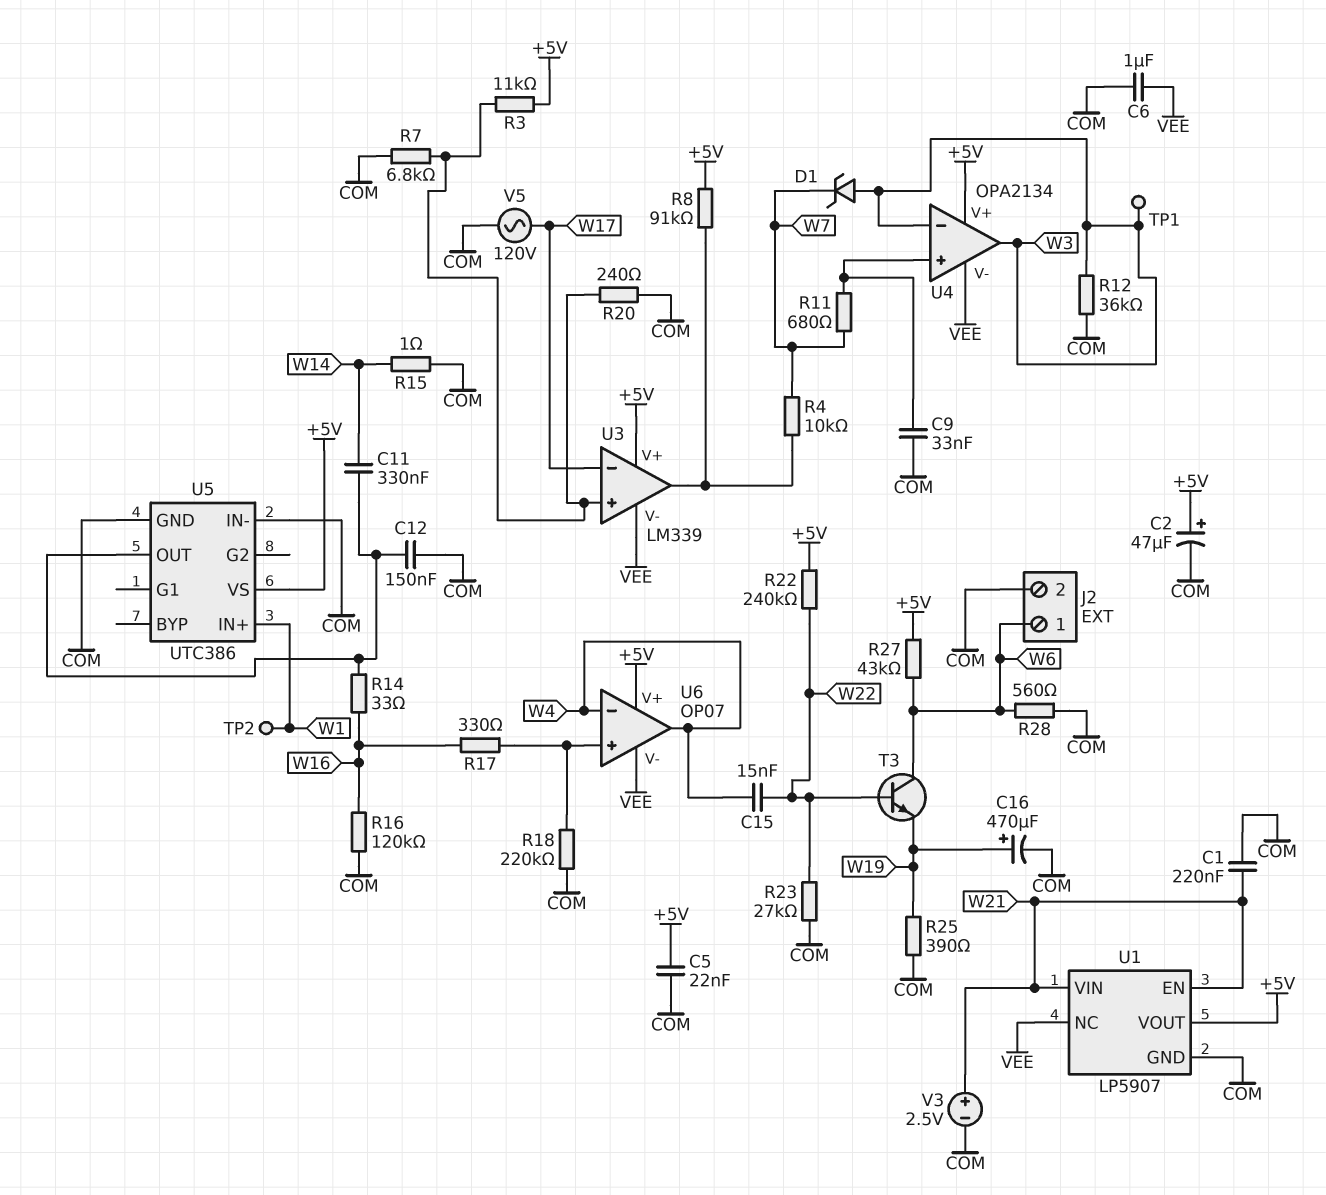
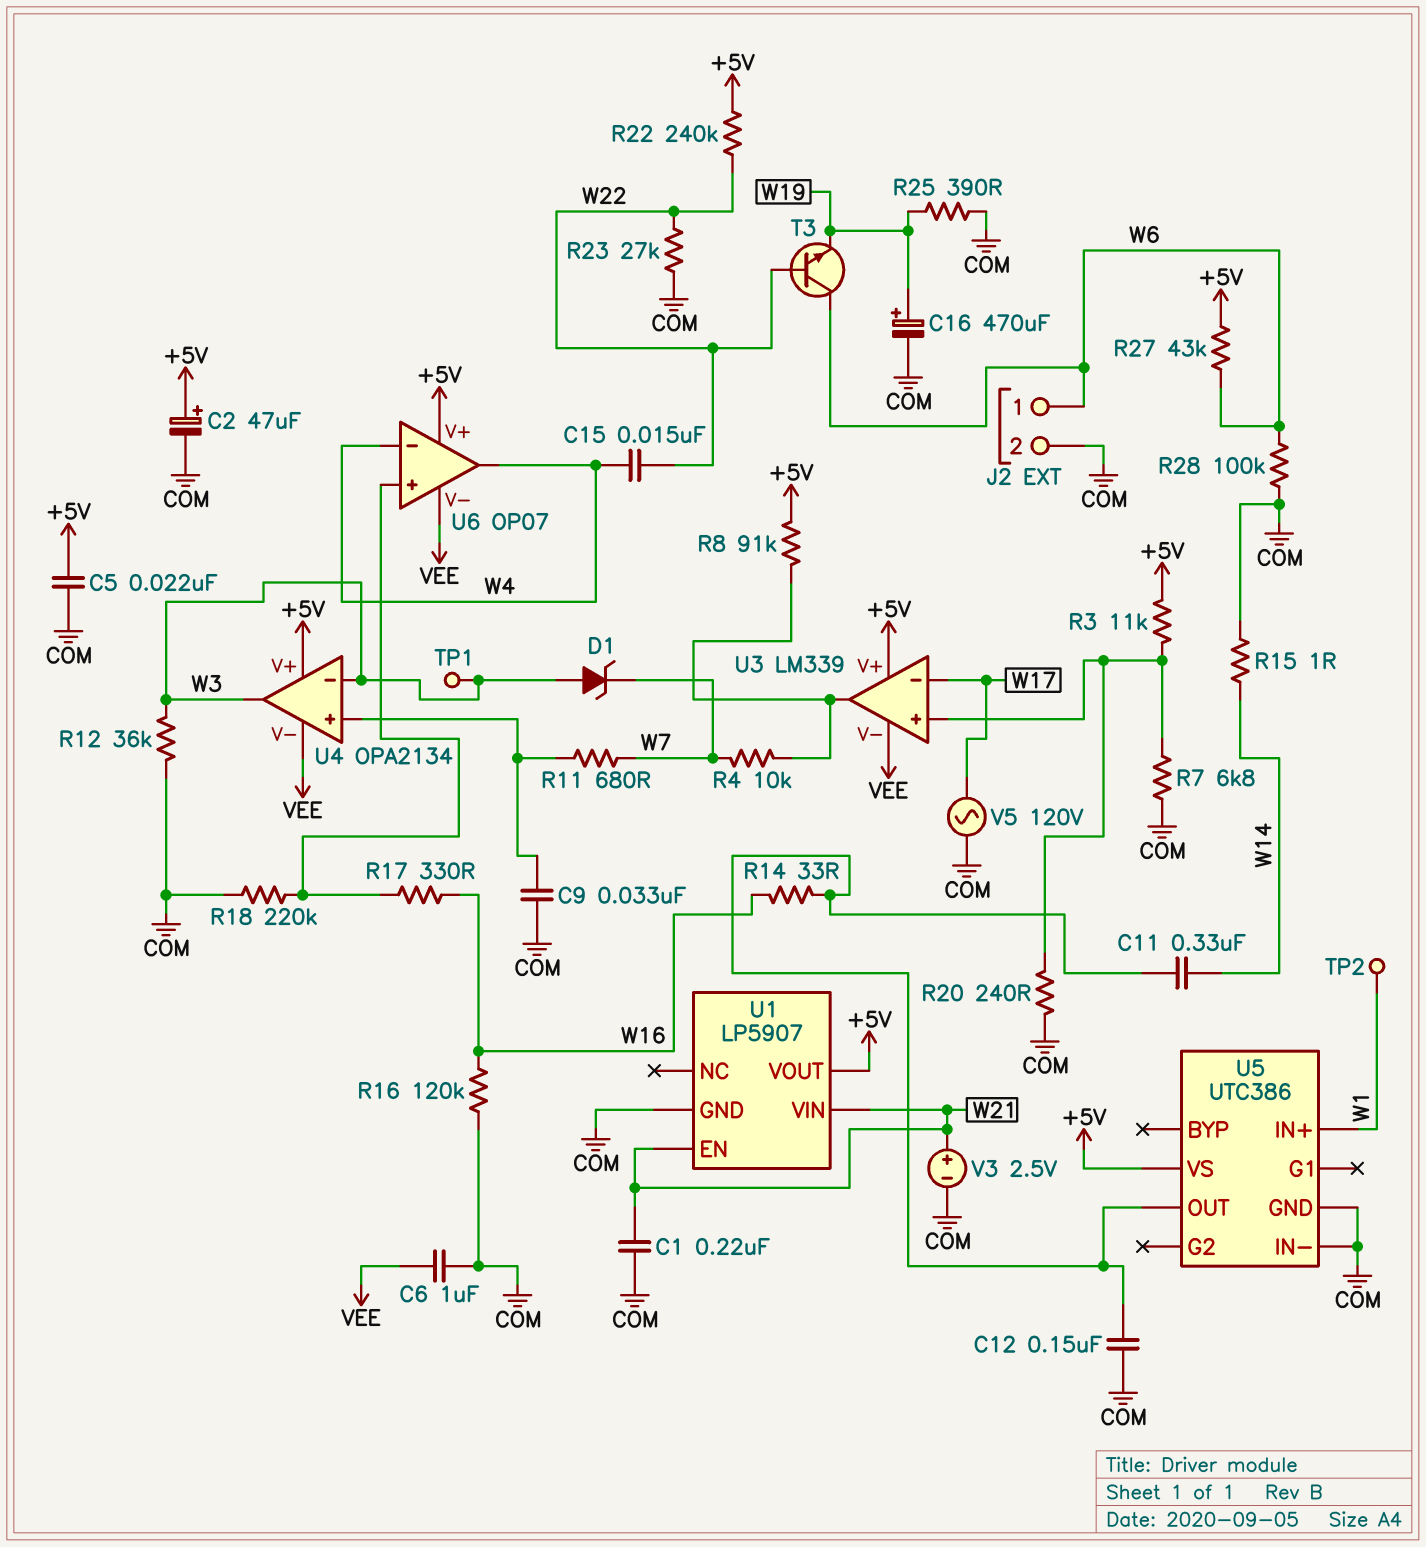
R28: 560 (COM, W6) -> 100k (COM, W6)
U1 pin NC: VEE -> none

